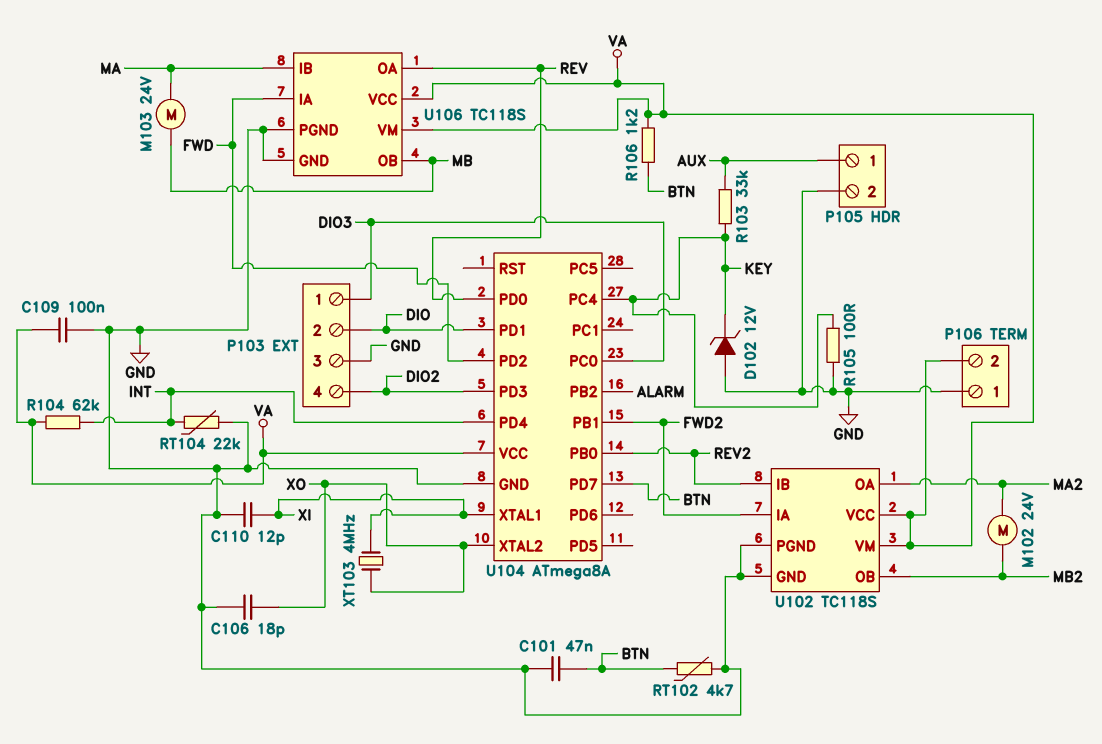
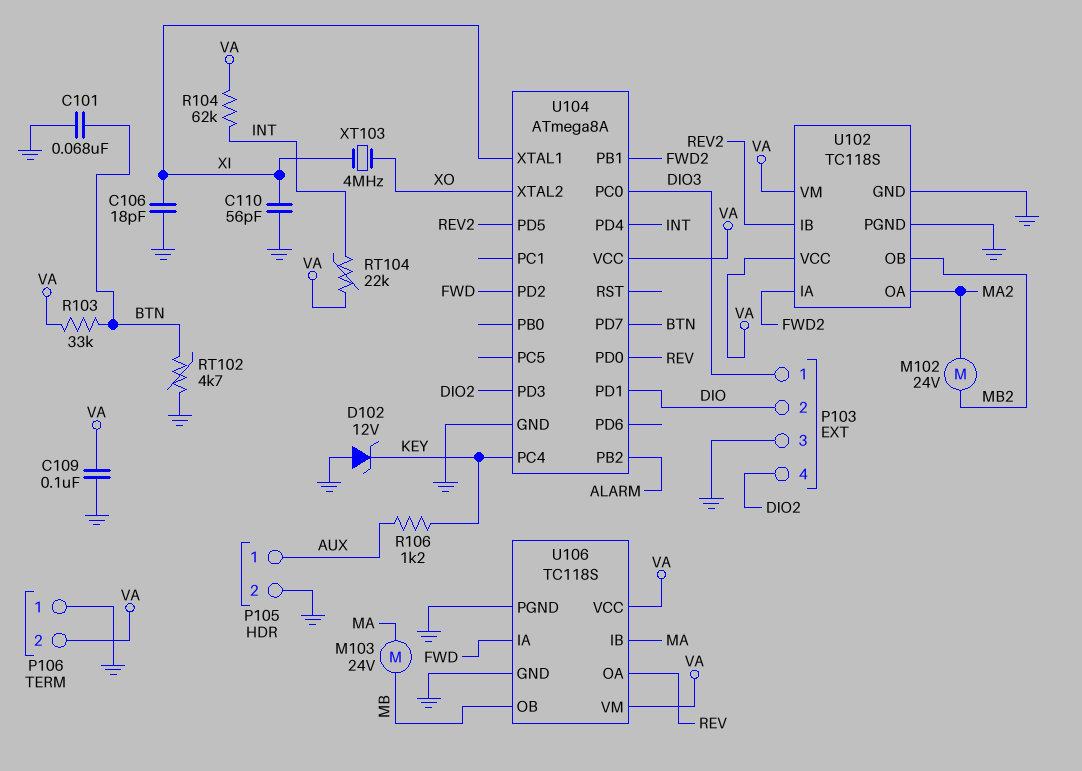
C101: 47nF (BTN, GND) -> 68nF (BTN, GND)
C106: 18pF (GND, XO) -> 18pF (GND, XI)
C110: 12pF (GND, XI) -> 56pF (GND, XI)
R103: 33k (AUX, KEY) -> 33k (BTN, VA)
R105: 100 (GND, KEY) -> none
R106: 1.2k (BTN, VA) -> 1.2k (AUX, KEY)
RT104: 22k (GND, INT) -> 22k (INT, VA)
U104 pin PB0: REV2 -> none
U104 pin PD5: none -> REV2

